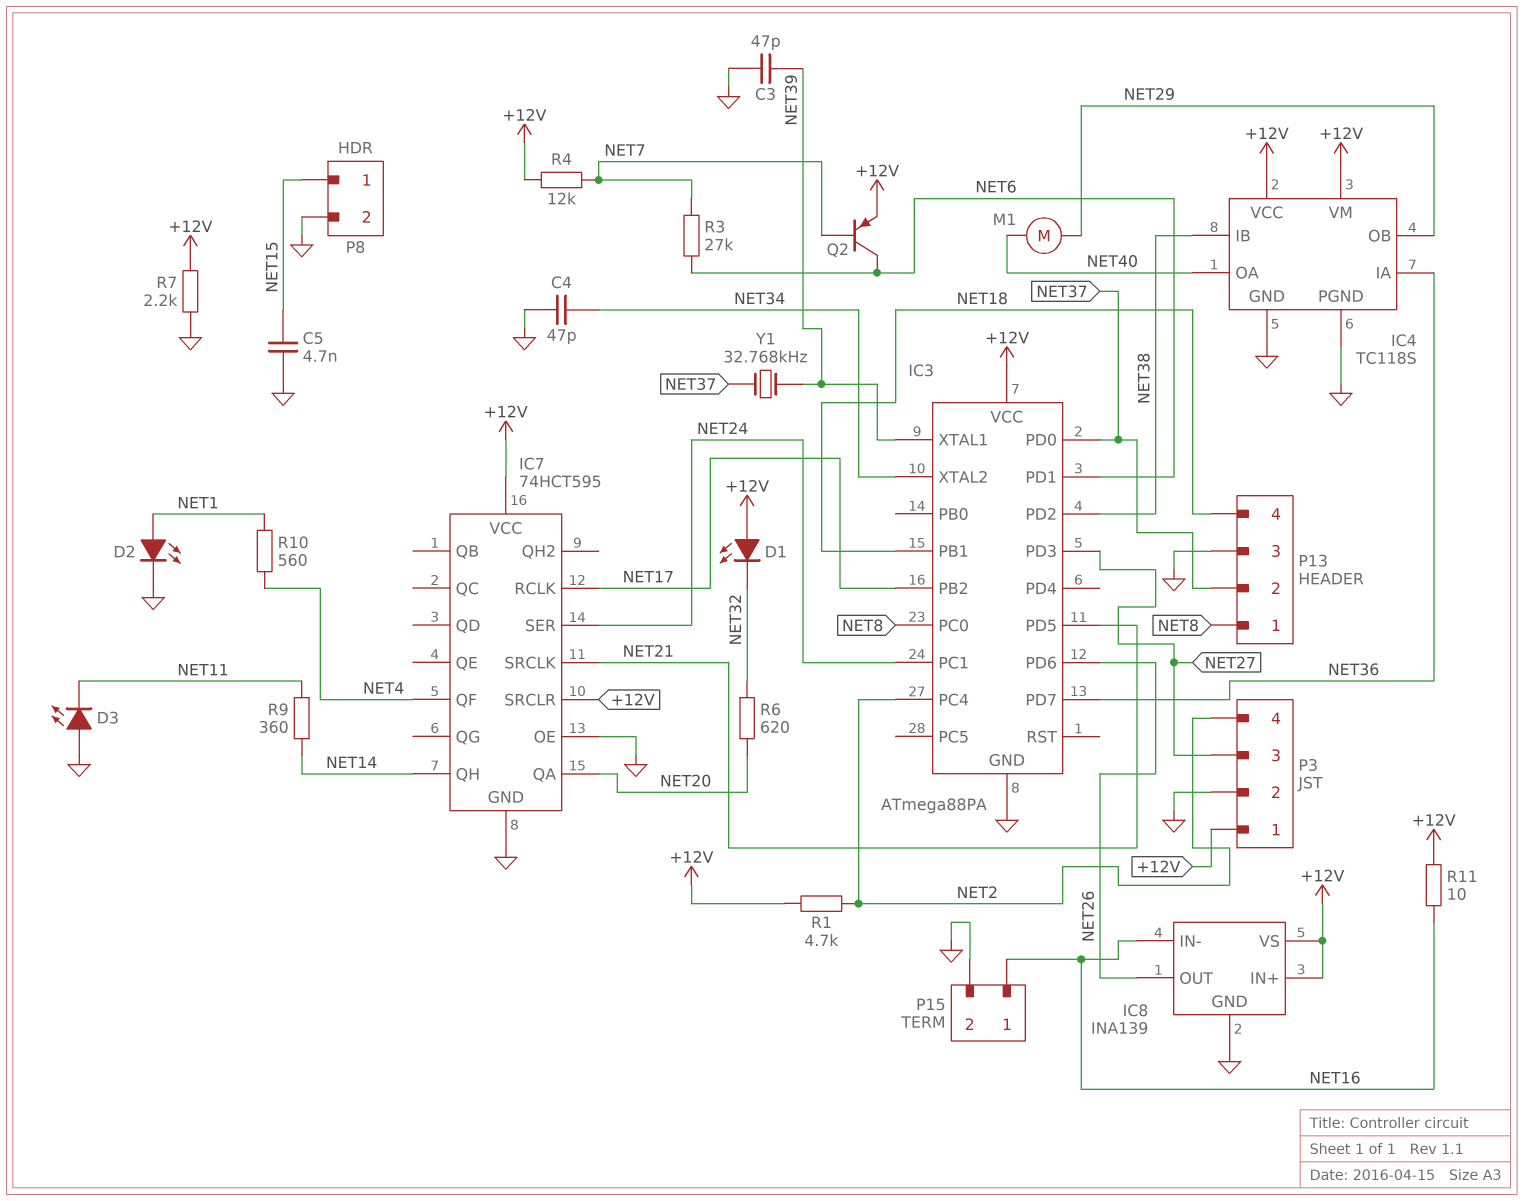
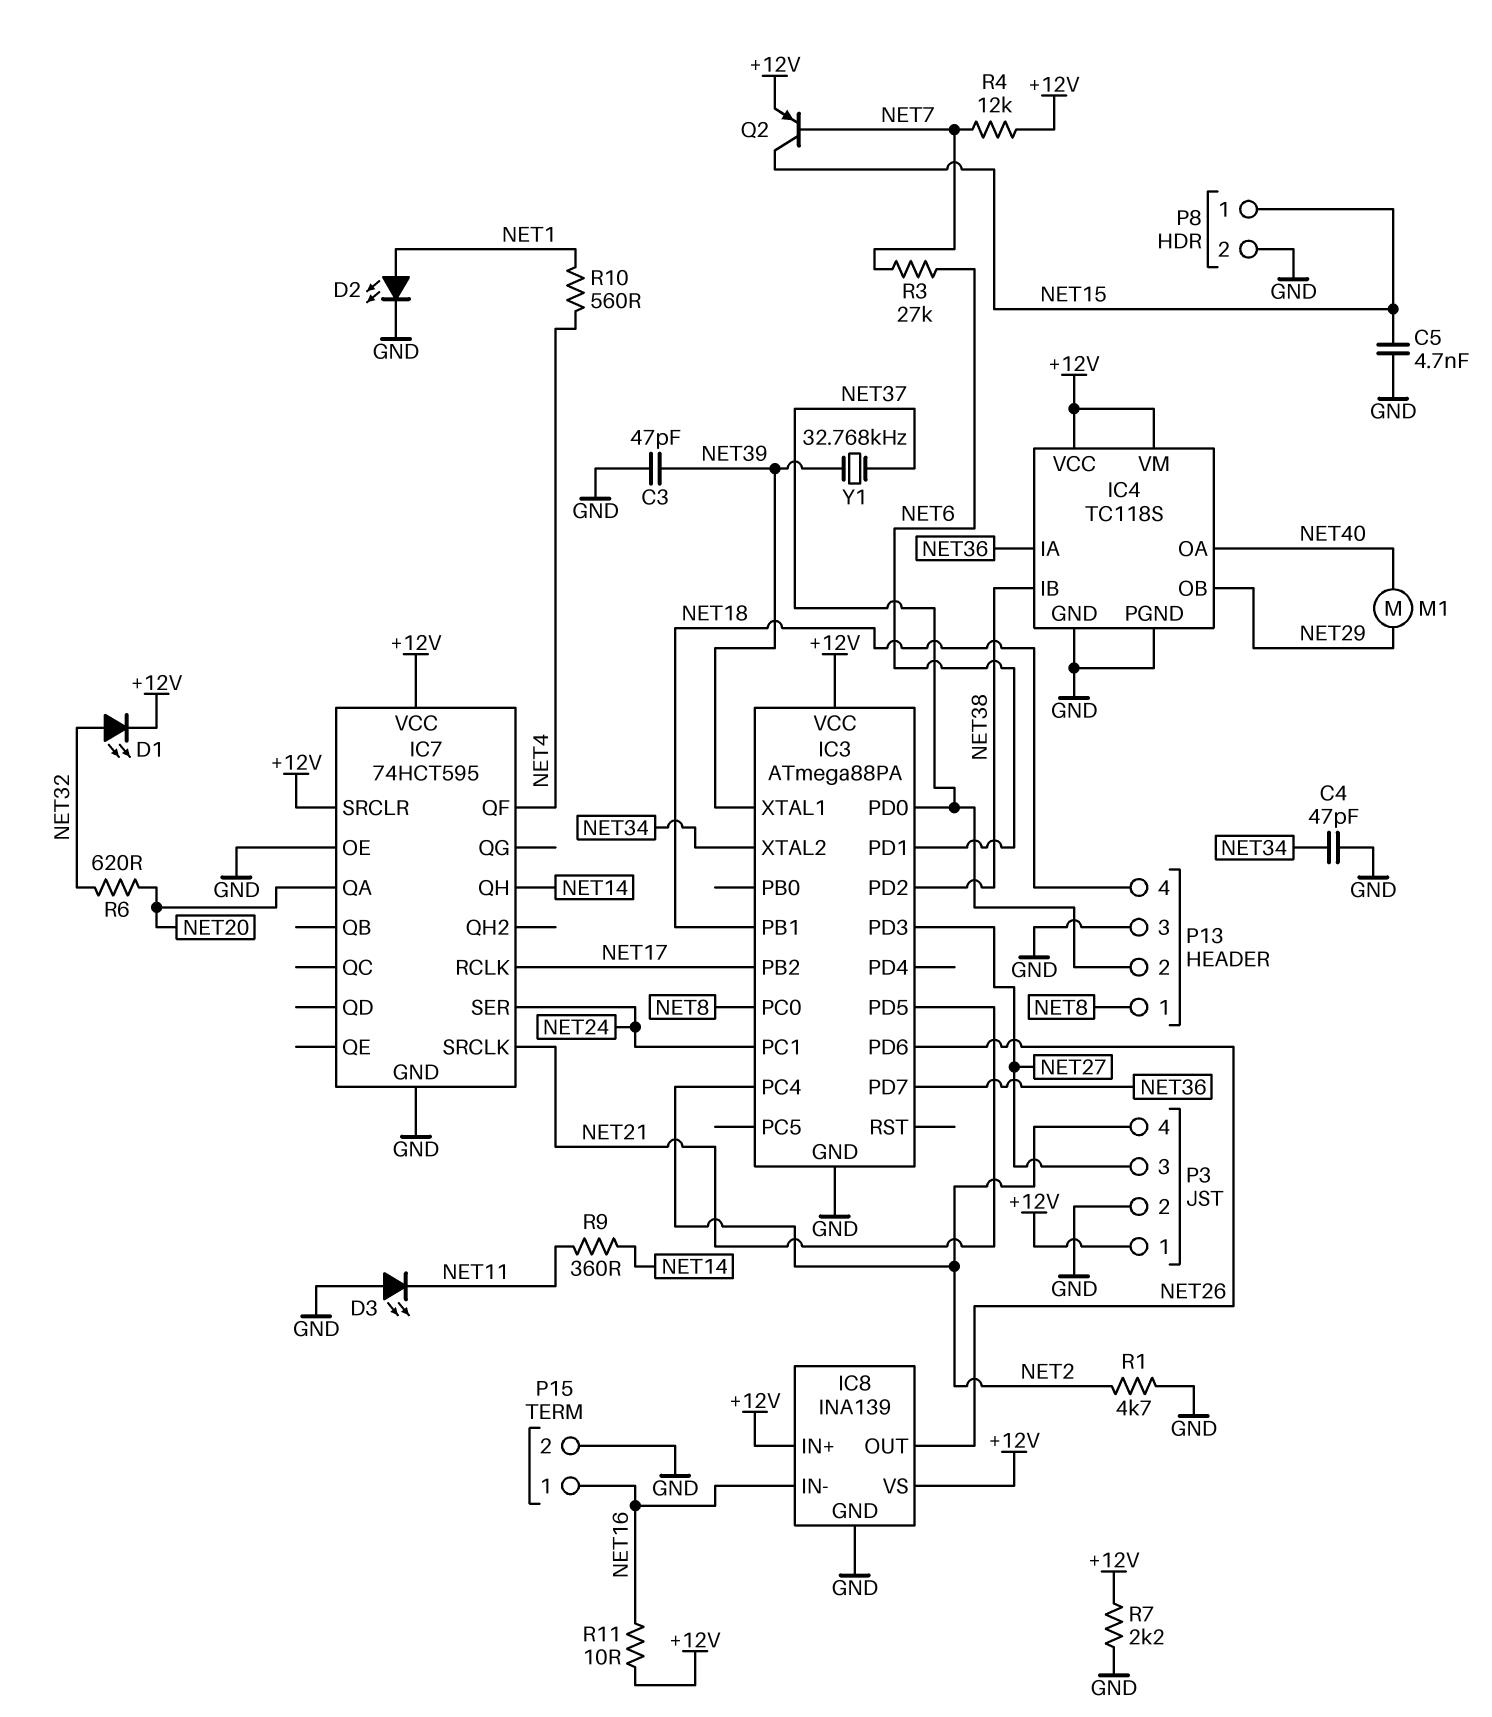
D1: LED (A +12V, K NET32) -> LED (A NET32, K +12V)
Q2: PNP (B NET7, C NET6, E +12V) -> PNP (B NET7, C NET15, E +12V)
R1: 4.7k (+12V, NET2) -> 4.7k (GND, NET2)

